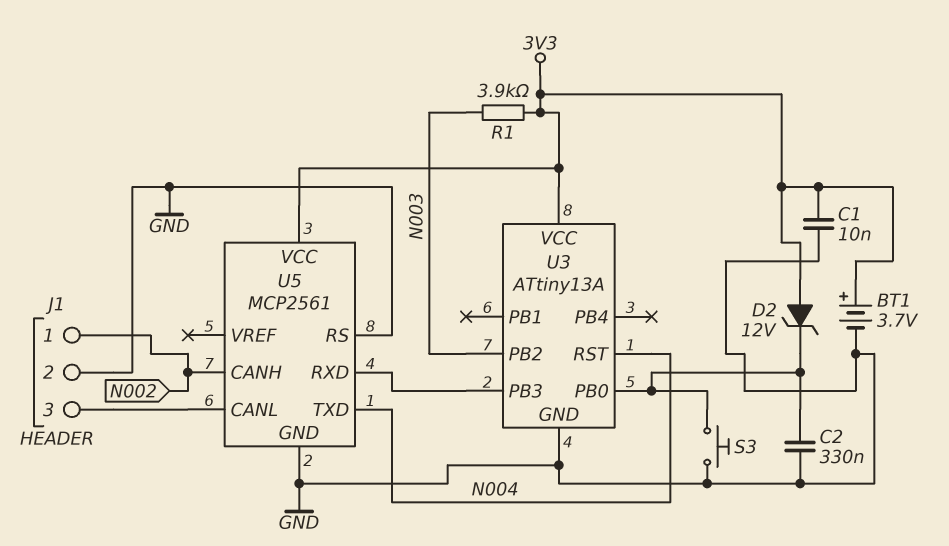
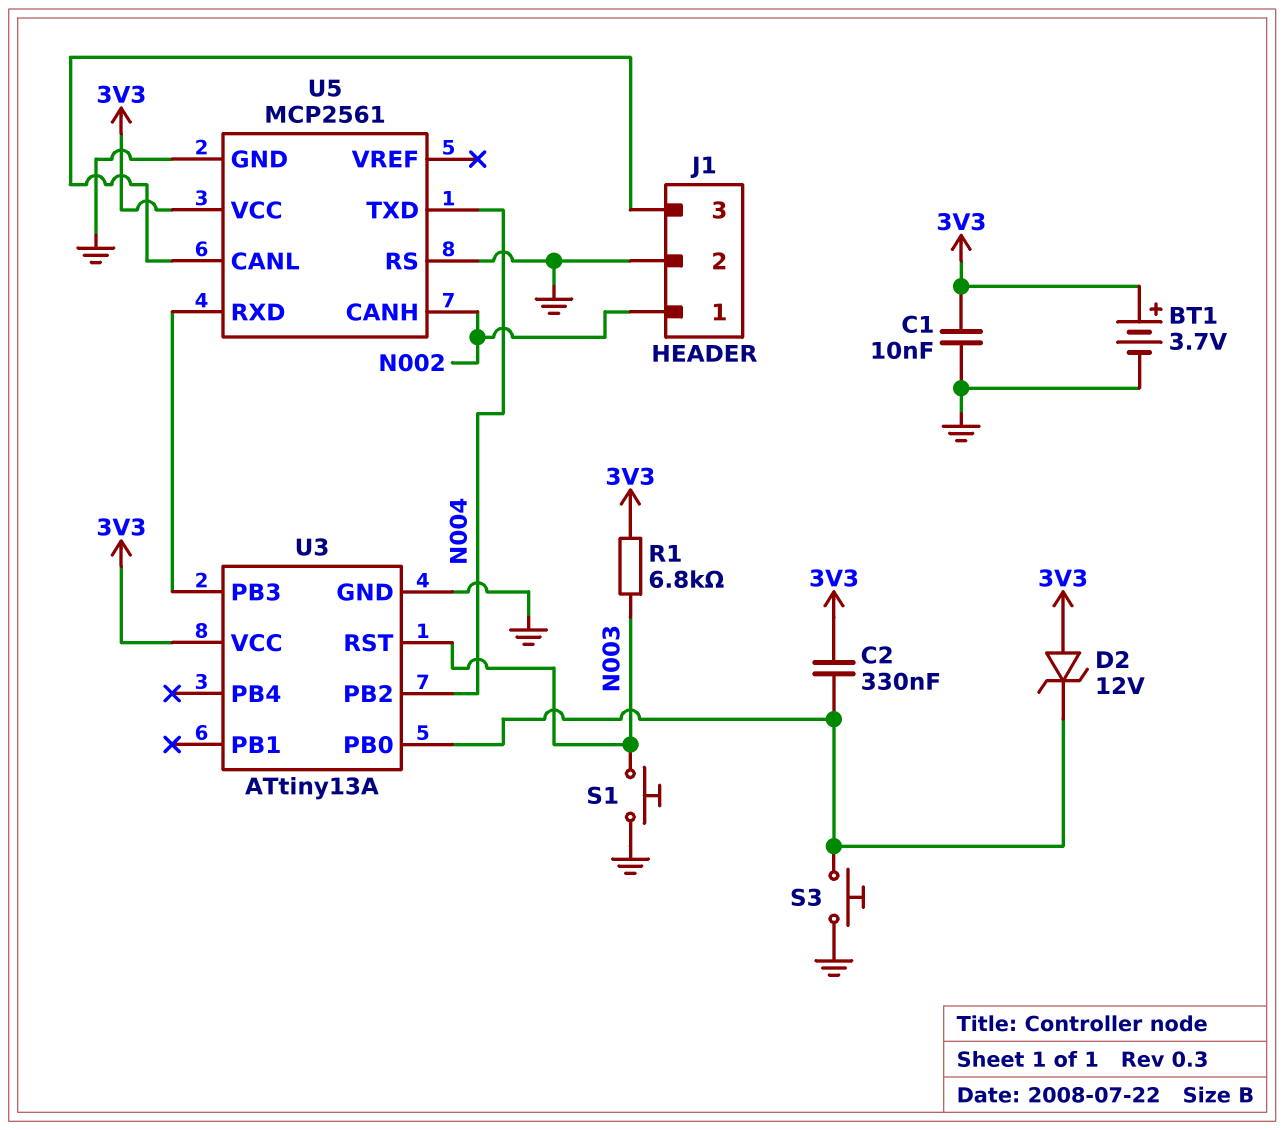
C2: 330nF (GND, U3/PB0) -> 330nF (3V3, U3/PB0)
R1: 3.9k (3V3, N003) -> 6.8k (3V3, N003)
S1: none -> button (GND, N003)
U3 pin PB2: N003 -> N004
U3 pin RST: N004 -> N003

